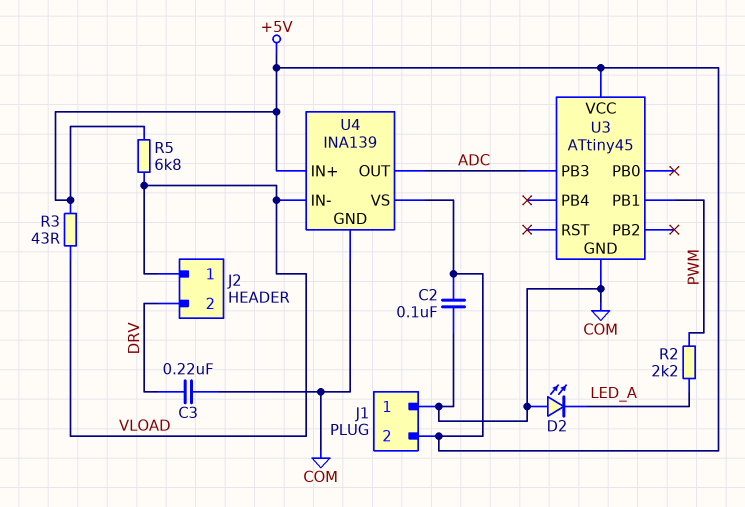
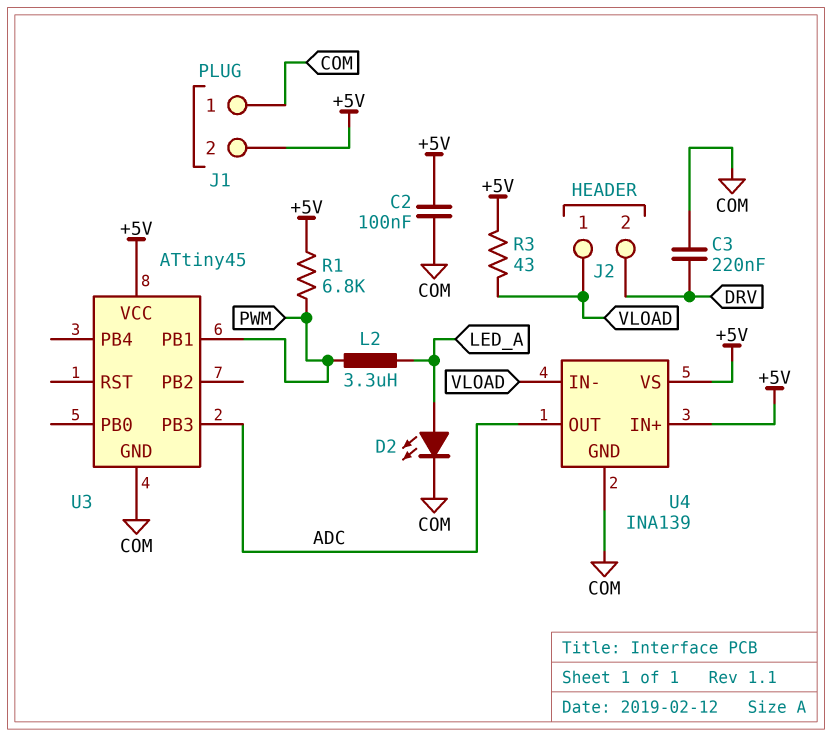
D2: LED (A COM, K LED_A) -> LED (A LED_A, K COM)
L2: none -> 3.3uH (LED_A, PWM)
R1: none -> 6.8k (+5V, PWM)
R2: 2.2k (LED_A, PWM) -> none
R5: 6.8k (+5V, VLOAD) -> none

